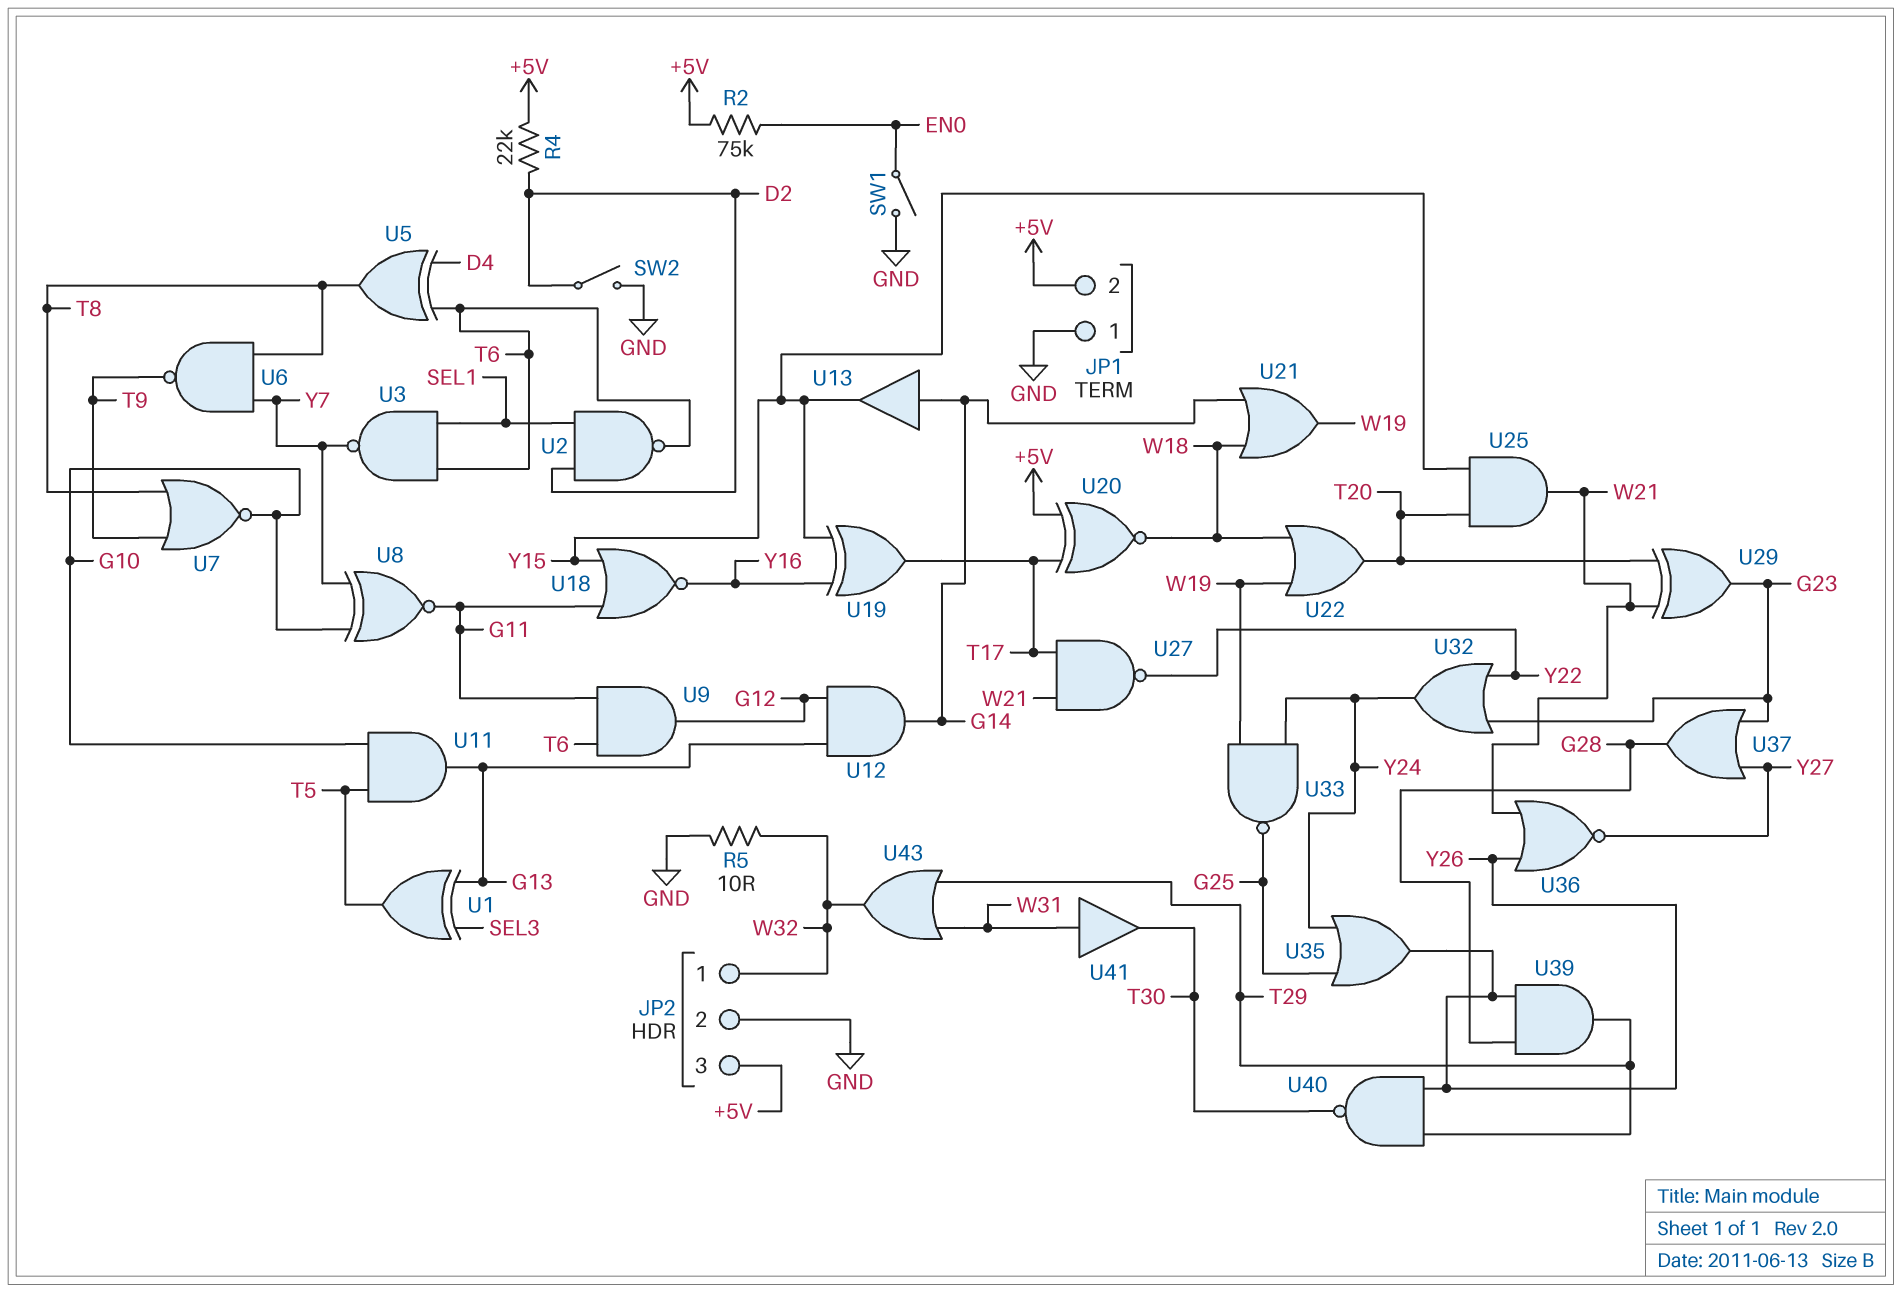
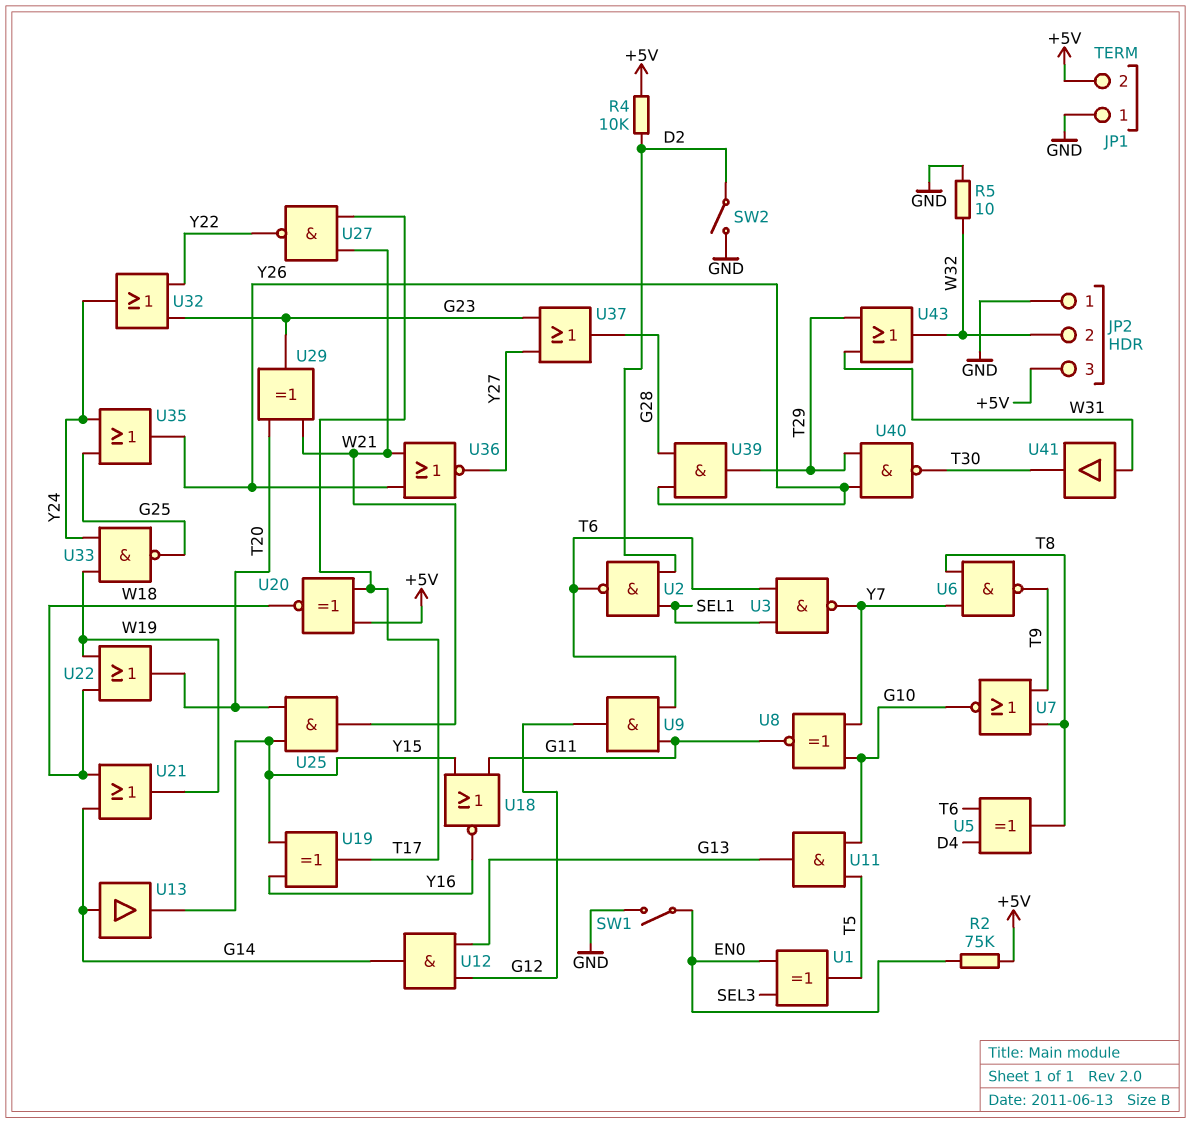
JP2 pin 1: W32 -> GND
JP2 pin 2: GND -> W32
R4: 22k (+5V, D2) -> 10k (+5V, D2)
U1: XOR (in G13, in SEL3, out T5) -> XOR (in EN0, in SEL3, out T5)

